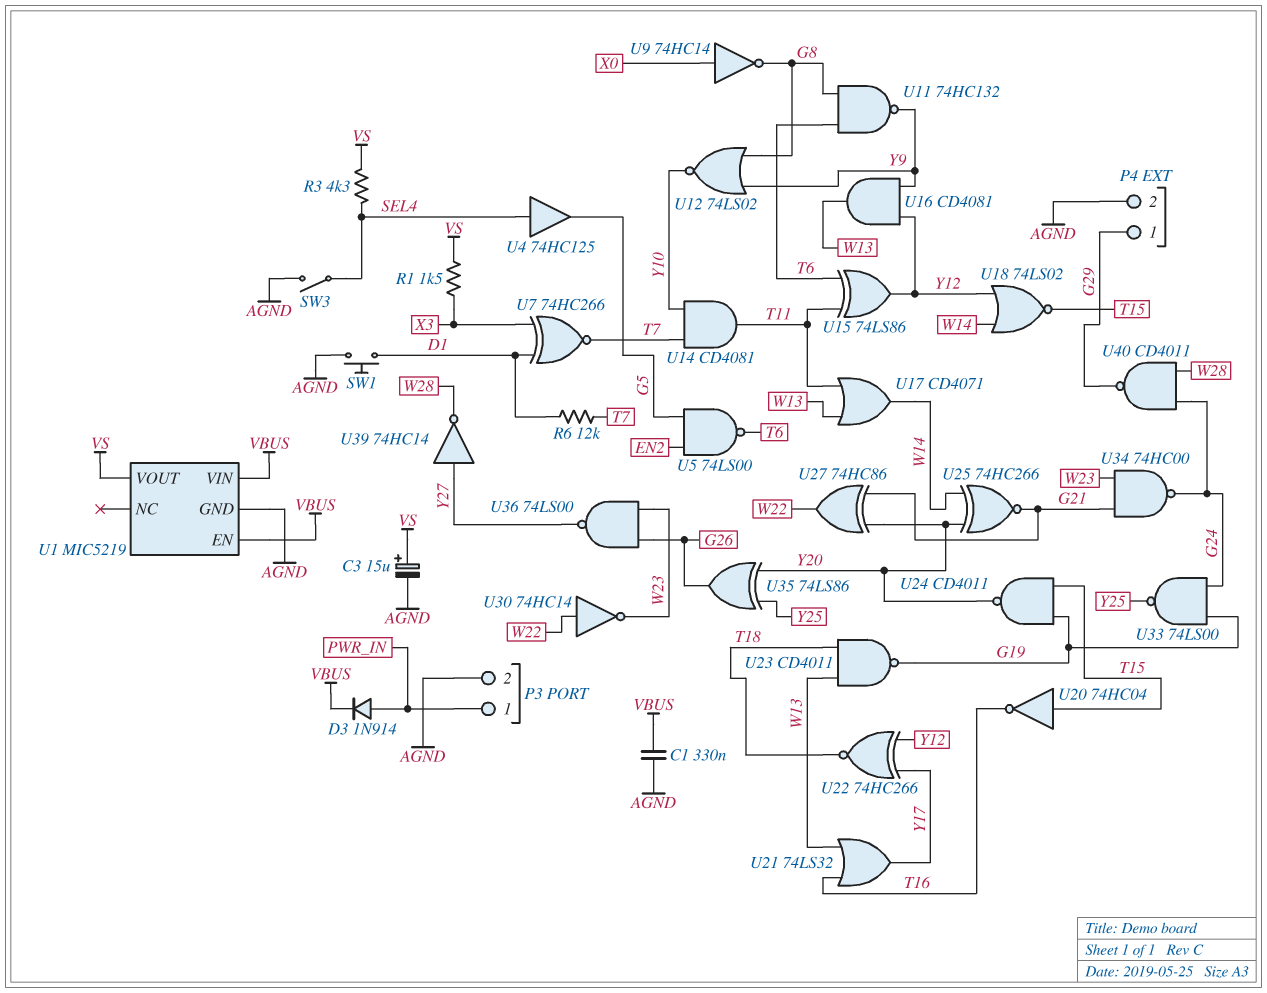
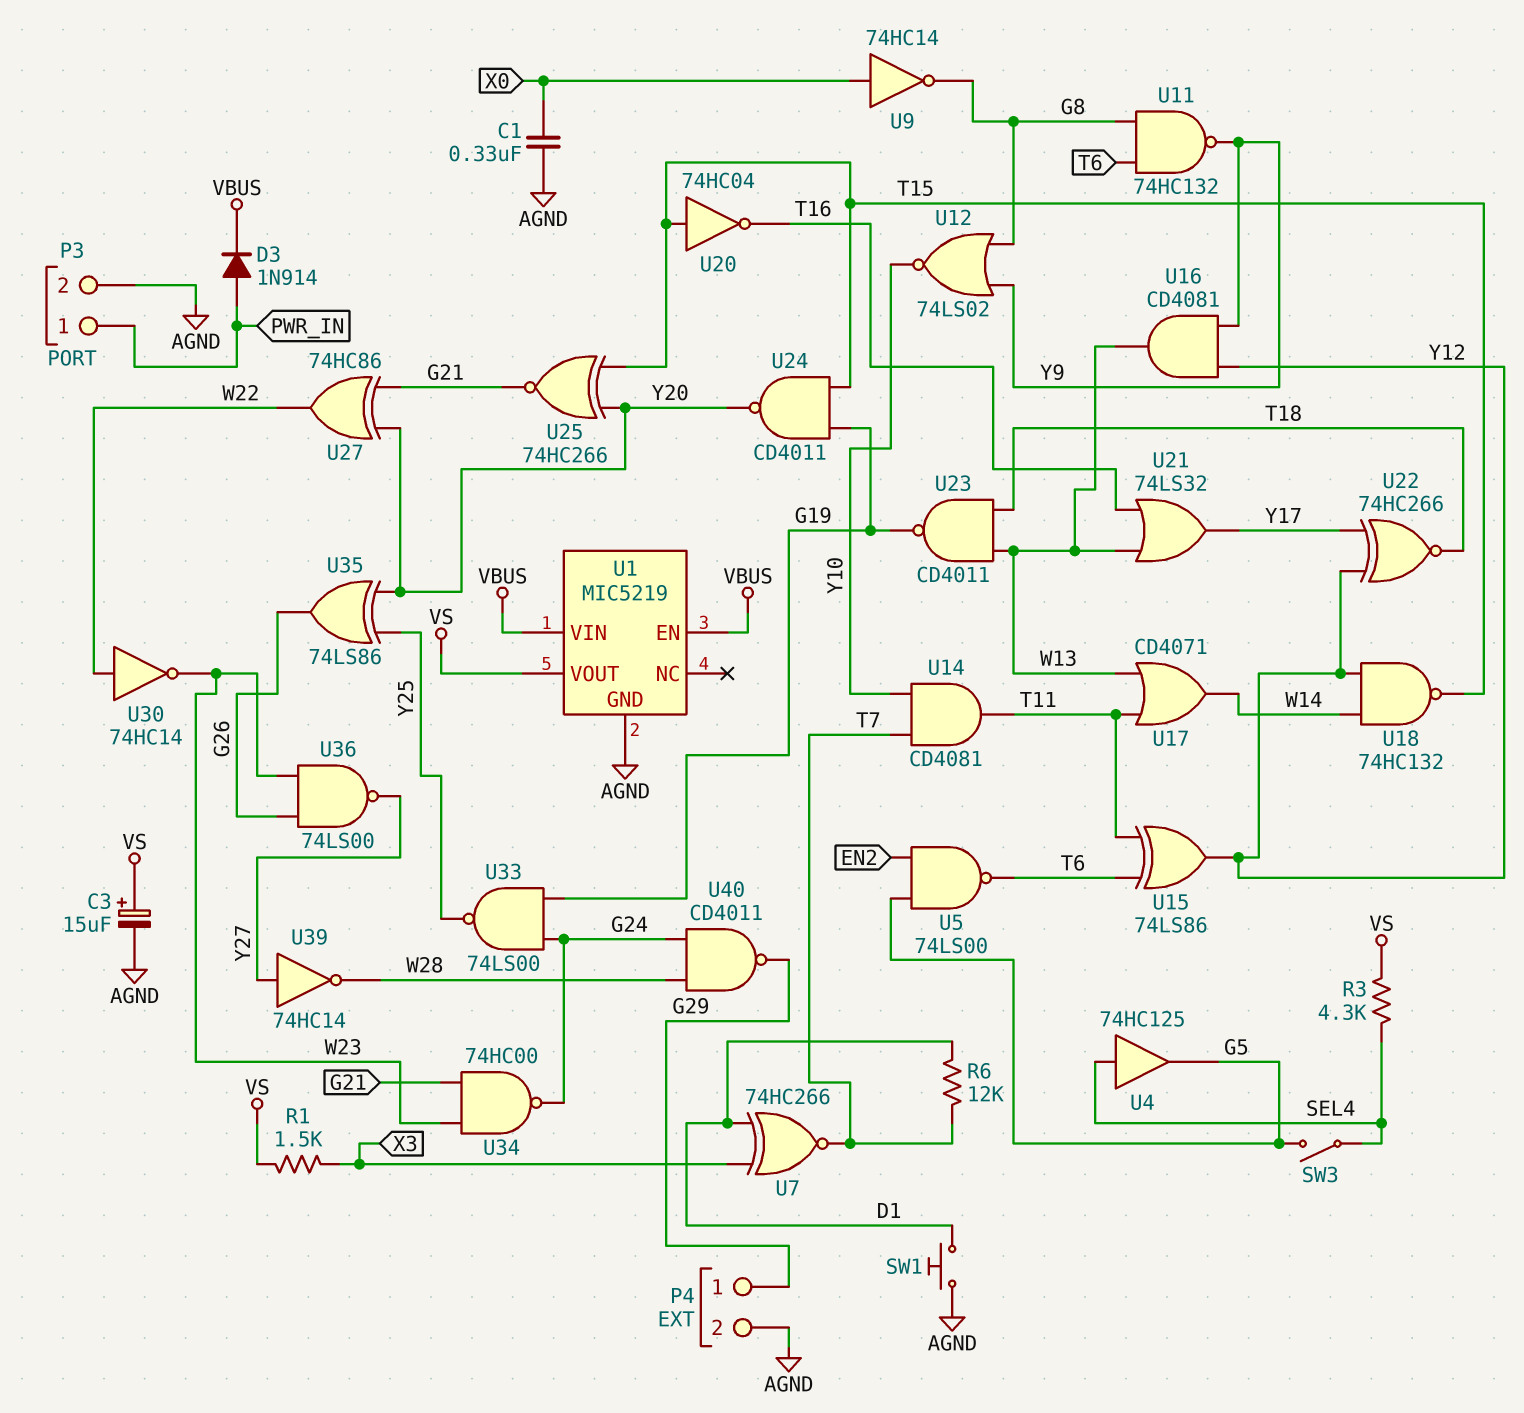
C1: 330nF (AGND, VBUS) -> 330nF (AGND, X0)
SW3: switch (AGND, SEL4) -> switch (G5, SEL4)
U18: NOR 74LS02 (in W14, in Y12, out T15) -> NAND 74HC132 (in W14, in Y12, out T15)
U25: XNOR 74HC266 (in W14, in Y20, out G21) -> XNOR 74HC266 (in T15, in Y20, out G21)

